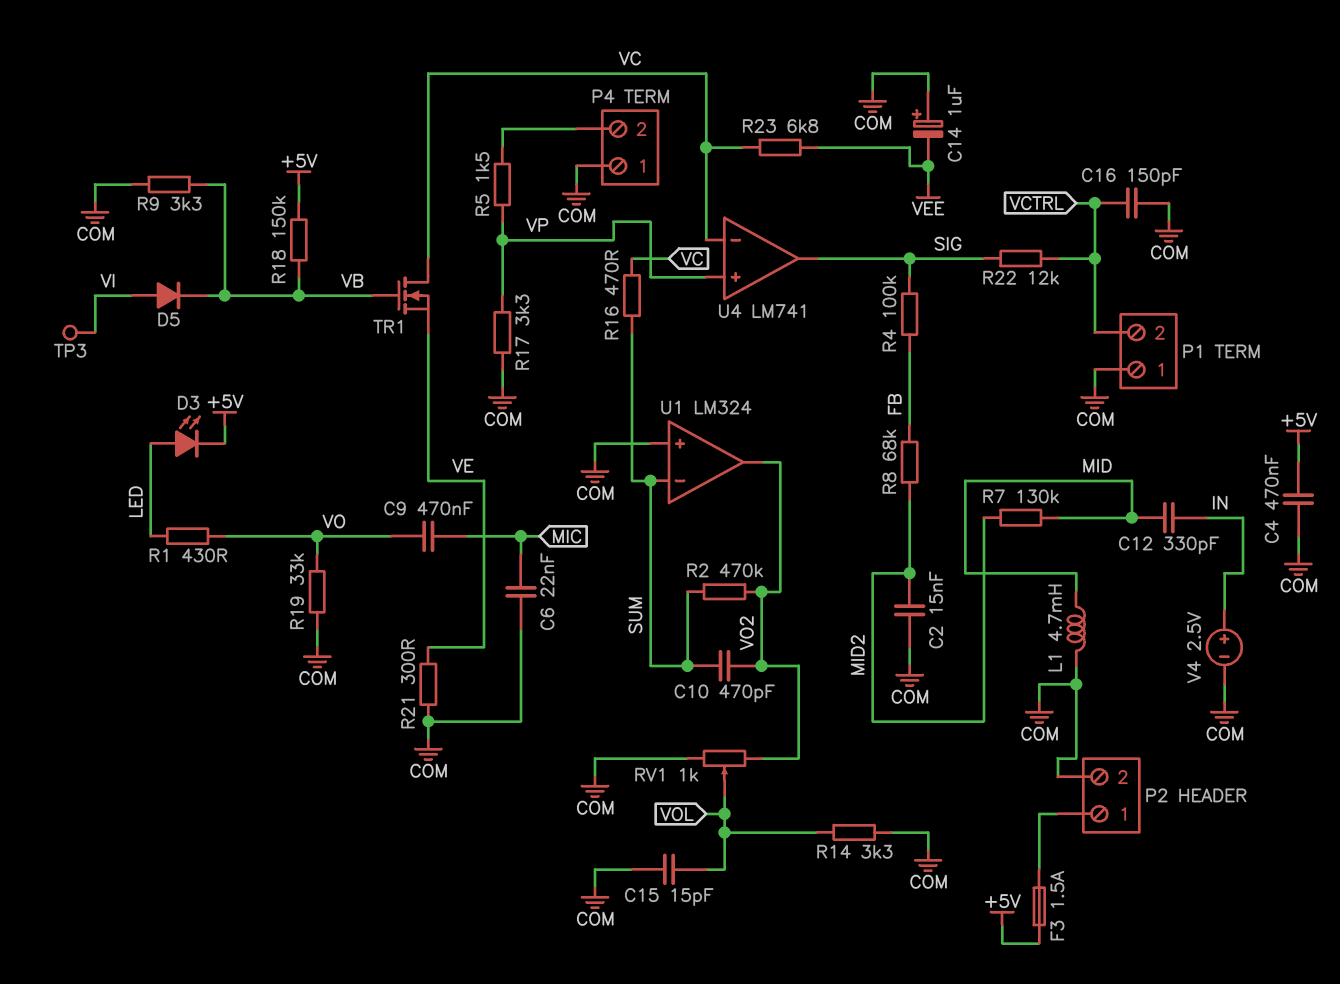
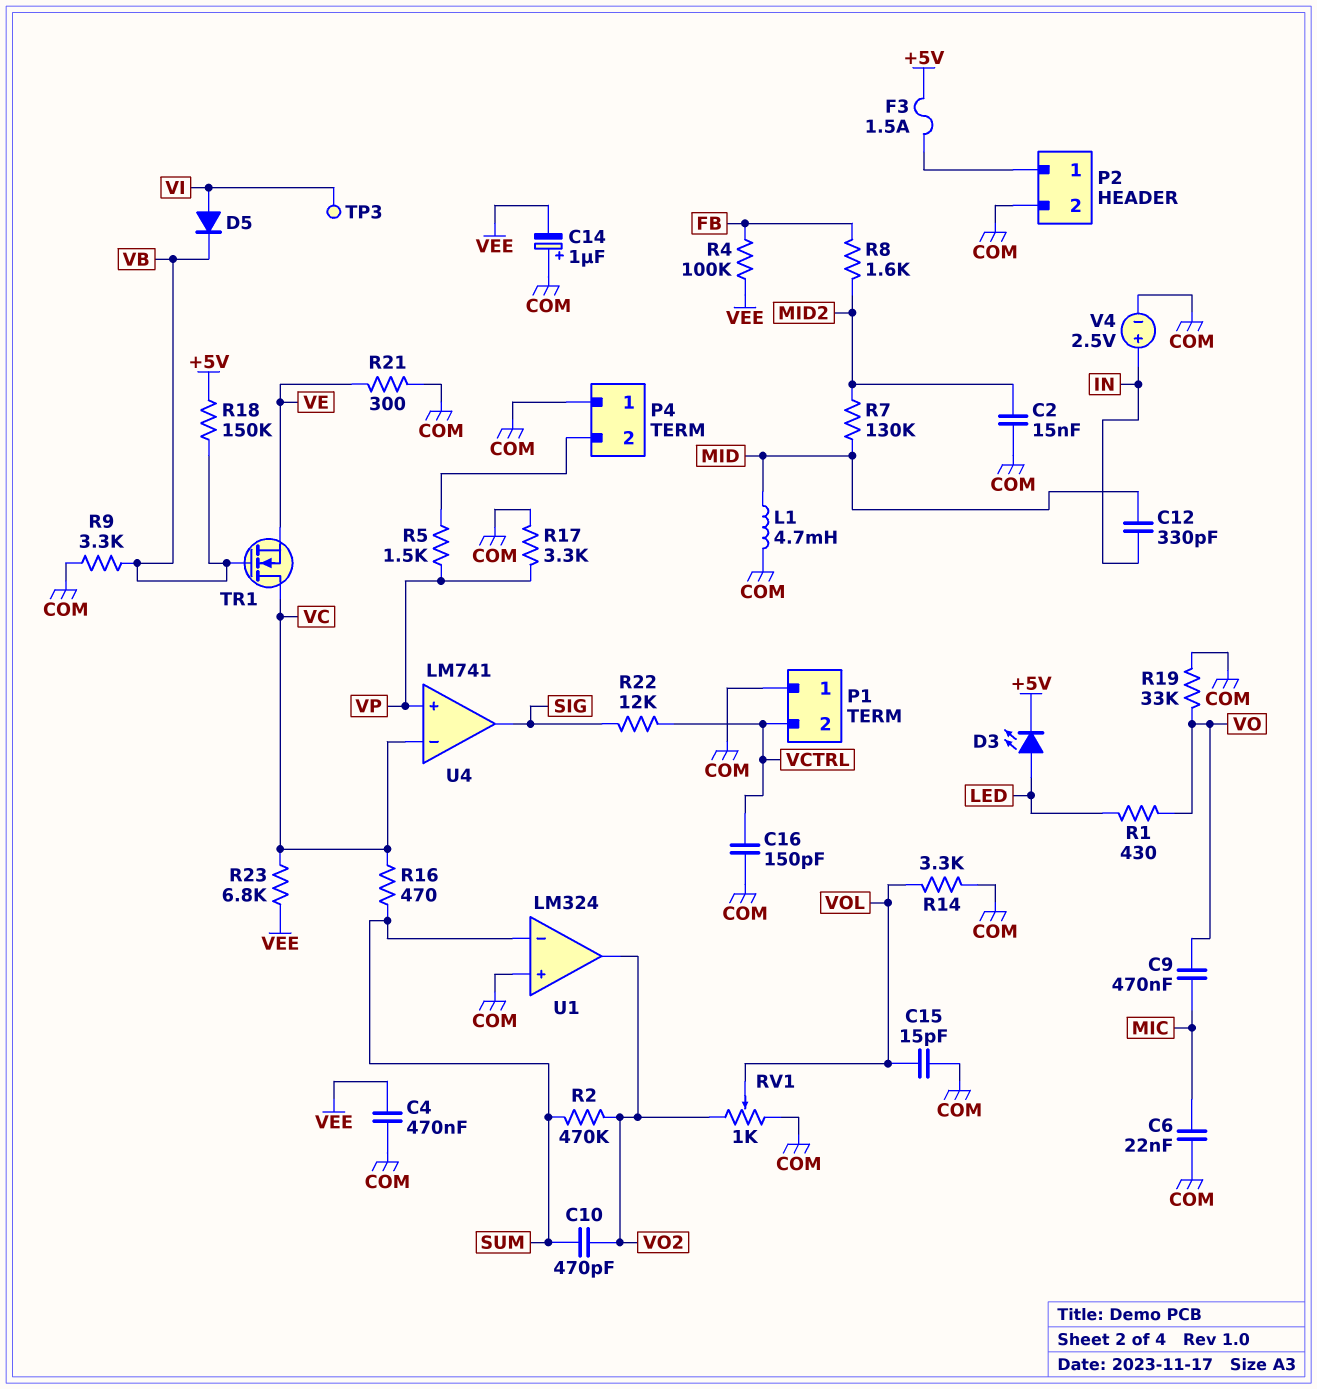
C4: 470nF (+5V, COM) -> 470nF (COM, VEE)
R4: 100k (FB, SIG) -> 100k (FB, VEE)
R8: 68k (FB, MID2) -> 1.6k (FB, MID2)

